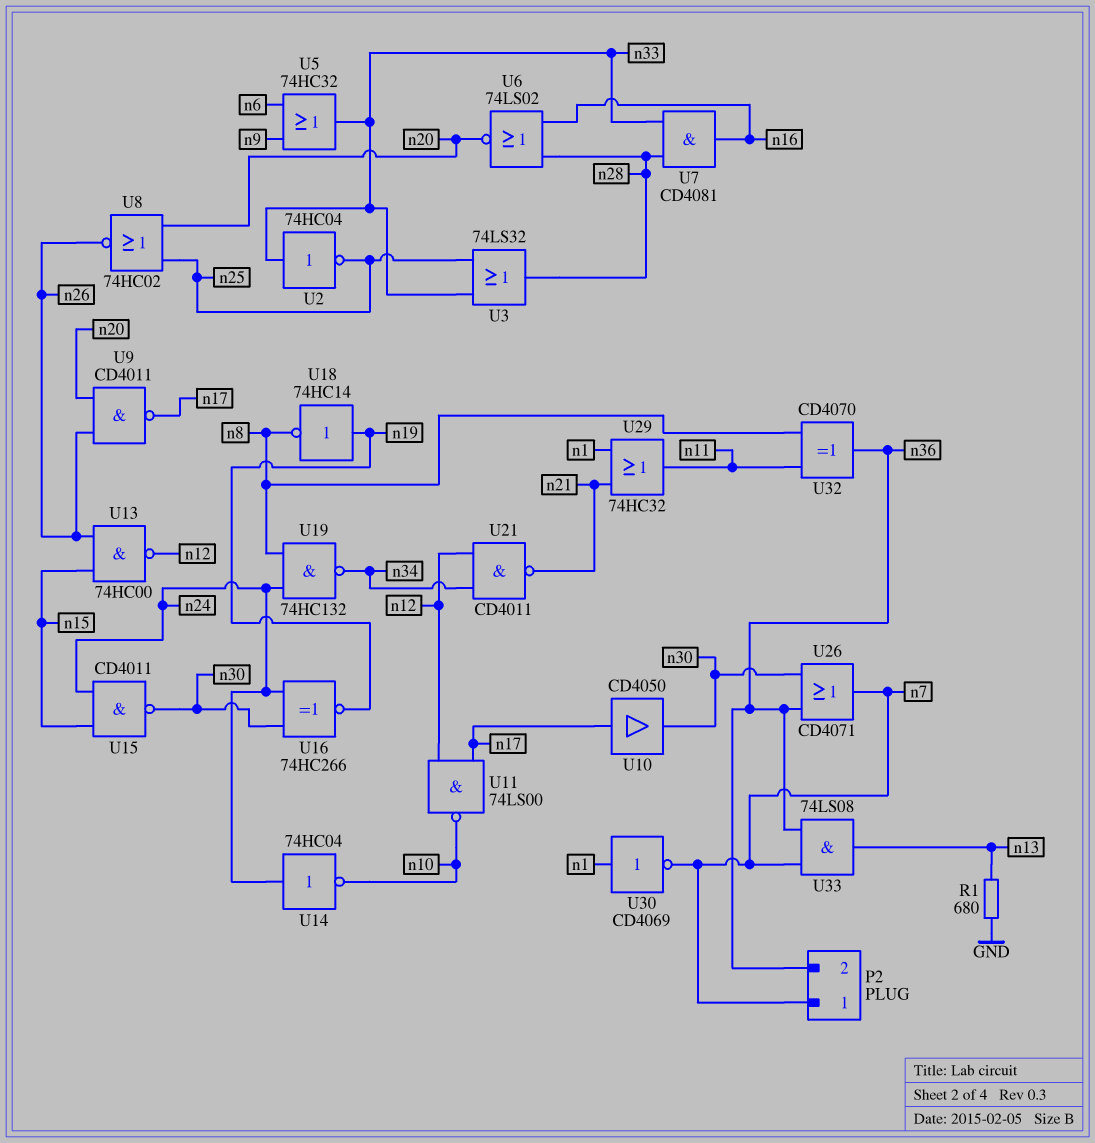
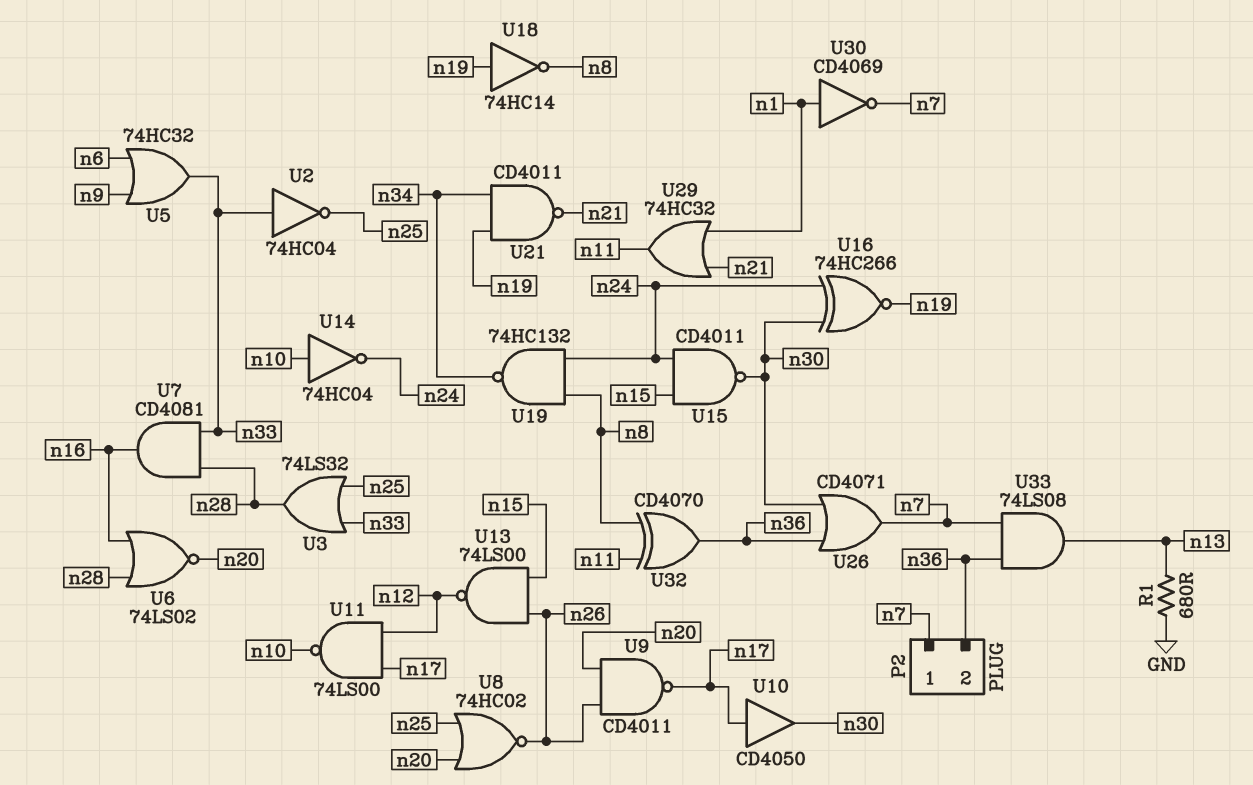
U13: NAND 74HC00 (in n15, in n26, out n12) -> NAND 74LS00 (in n15, in n26, out n12)
U14: NOT 74HC04 (in n24, out n10) -> NOT 74HC04 (in n10, out n24)
U21: NAND CD4011 (in n12, in n34, out n21) -> NAND CD4011 (in n19, in n34, out n21)

